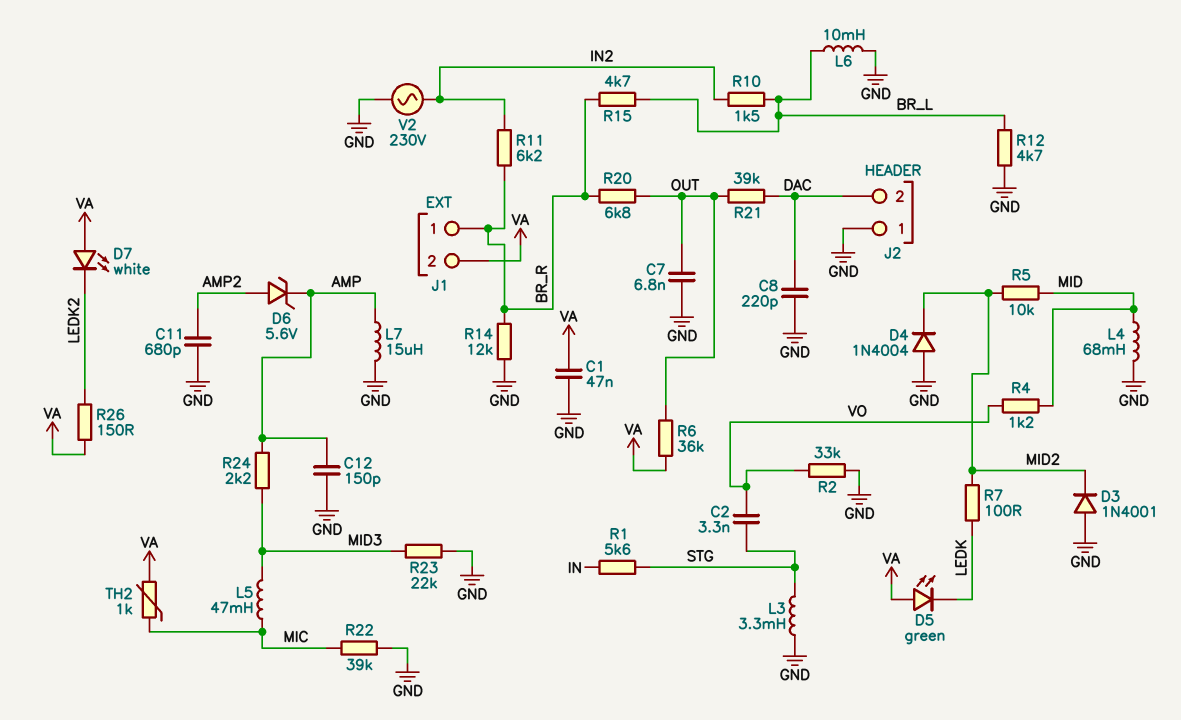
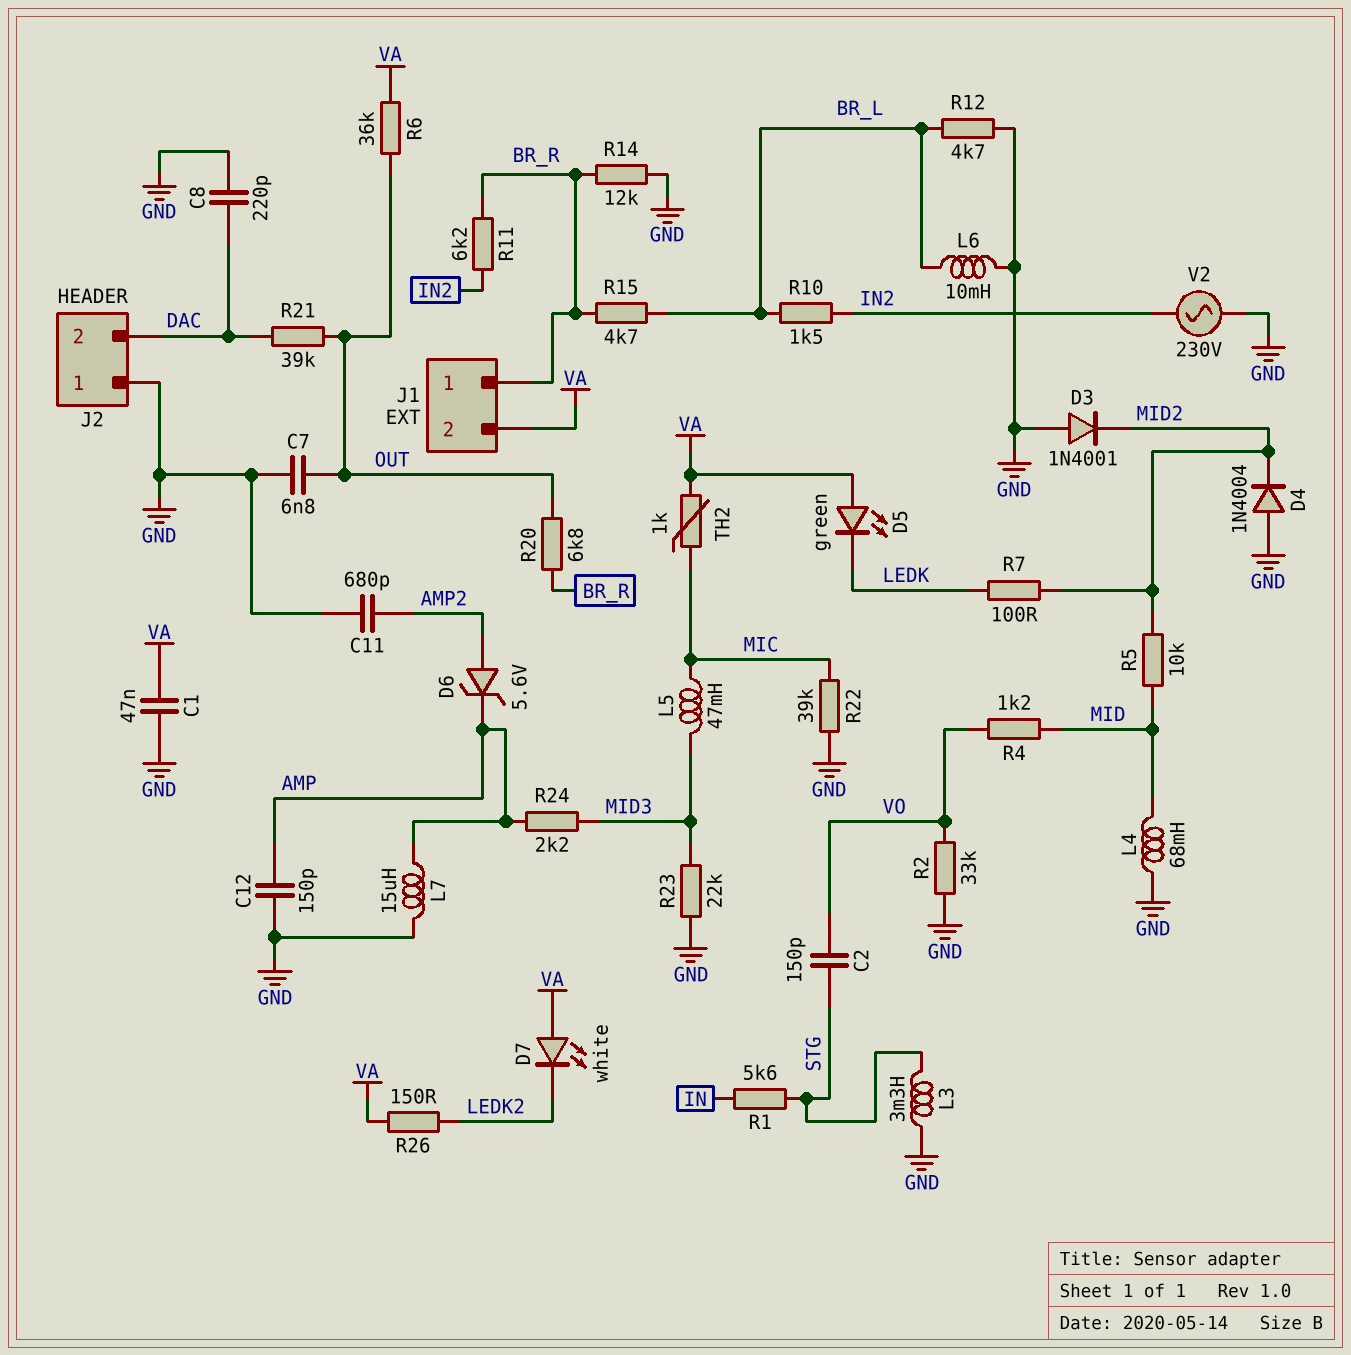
C2: 3.3nF (STG, VO) -> 150pF (STG, VO)

